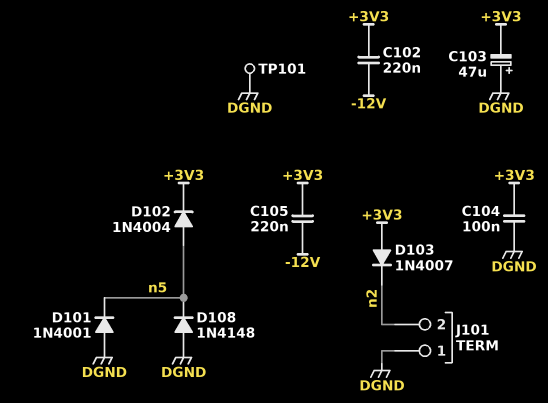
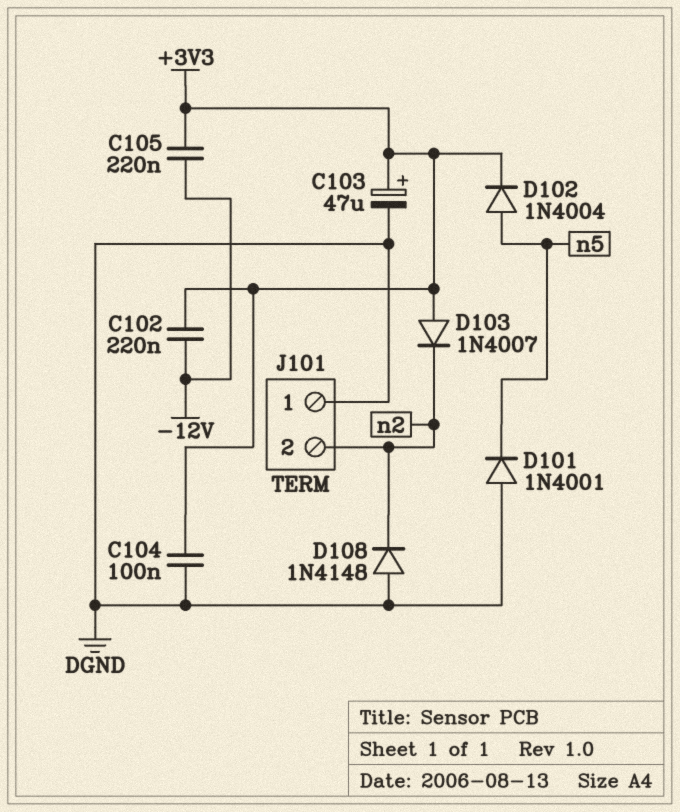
C103: 47uF (plus DGND, minus +3V3) -> 47uF (plus +3V3, minus DGND)
D108: diode 1N4148 (A DGND, K n5) -> diode 1N4148 (A DGND, K n2)
TP101: test point (DGND) -> none

